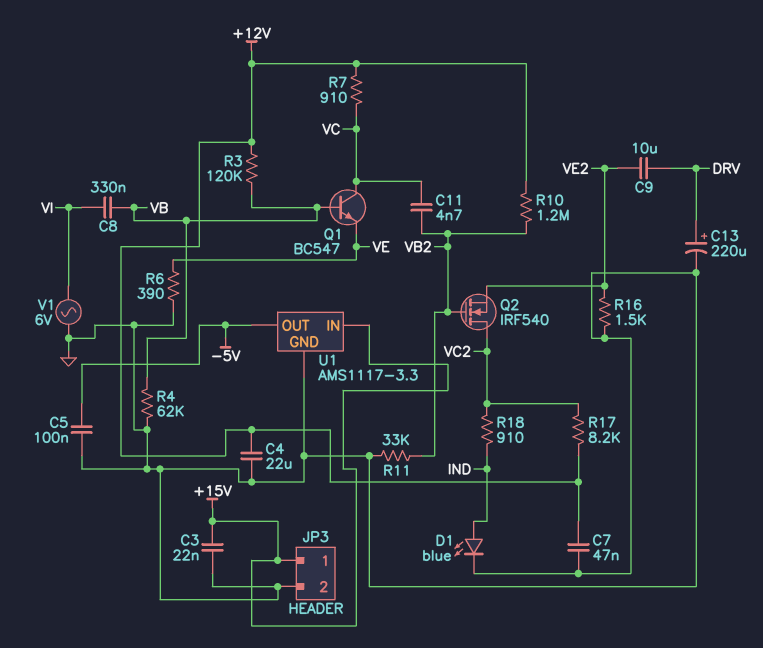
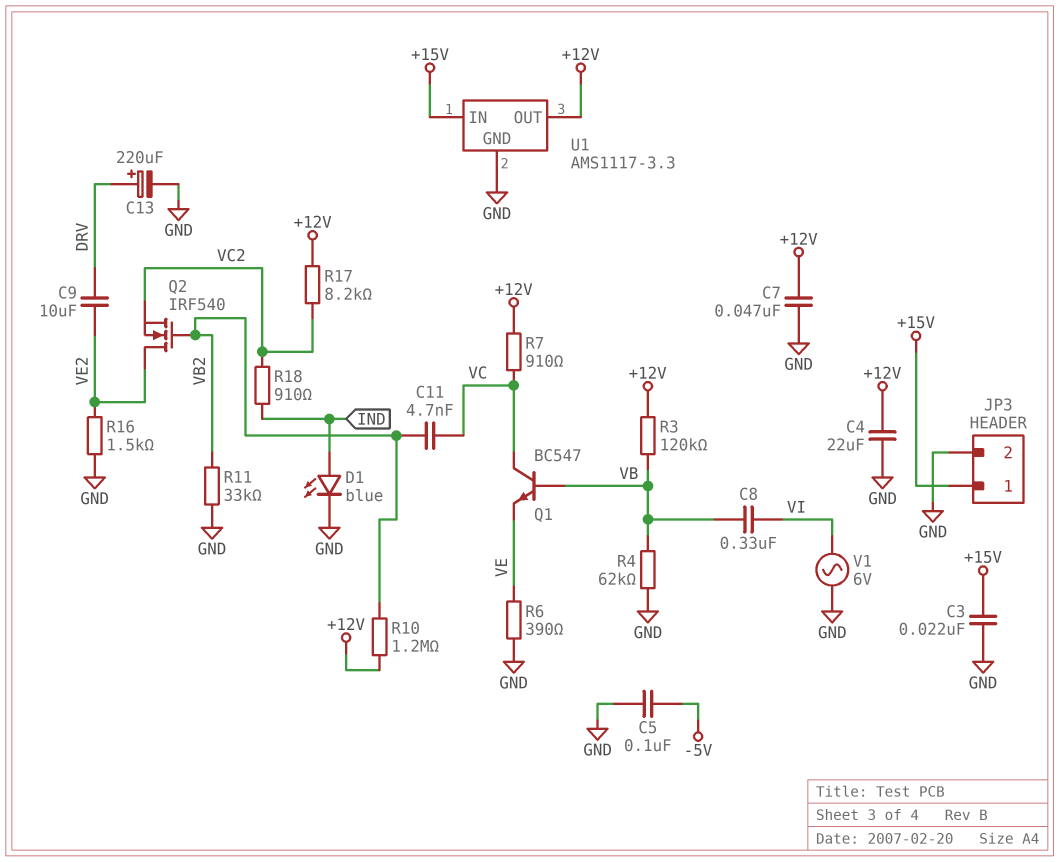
Q2: NMOS IRF540 (G VB2, D VC2, S VE2) -> NMOS IRF540 (G VB2, D VE2, S VC2)
U1 pin OUT: -5V -> +12V

